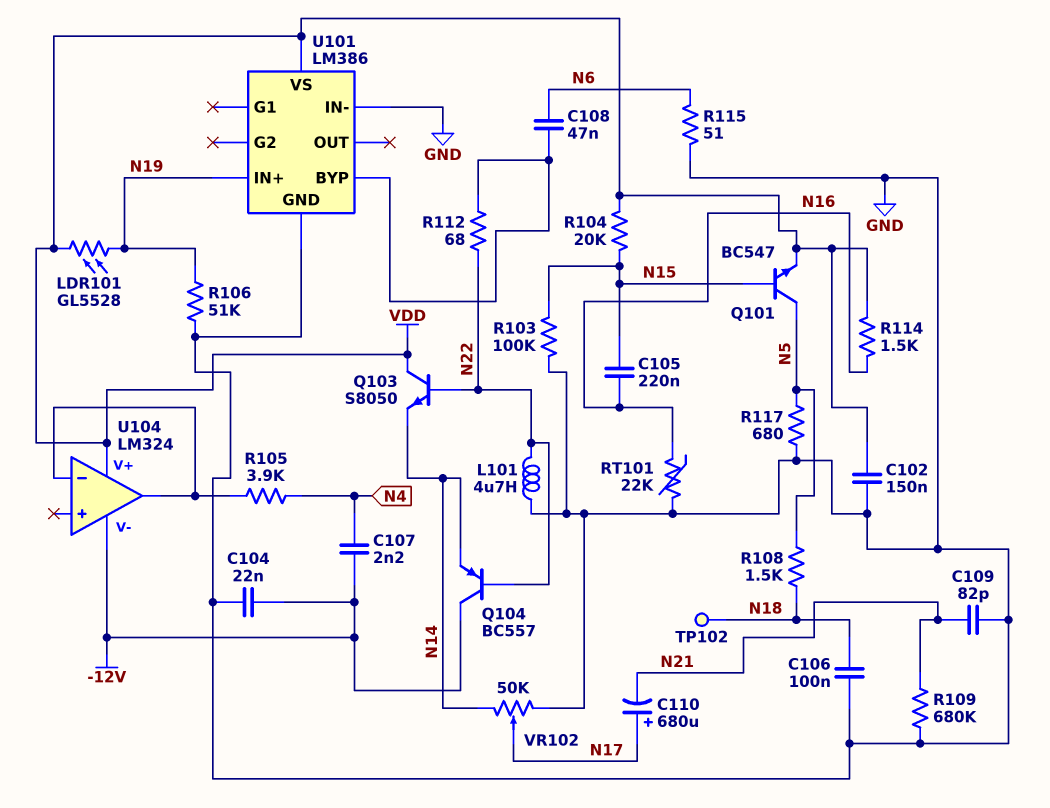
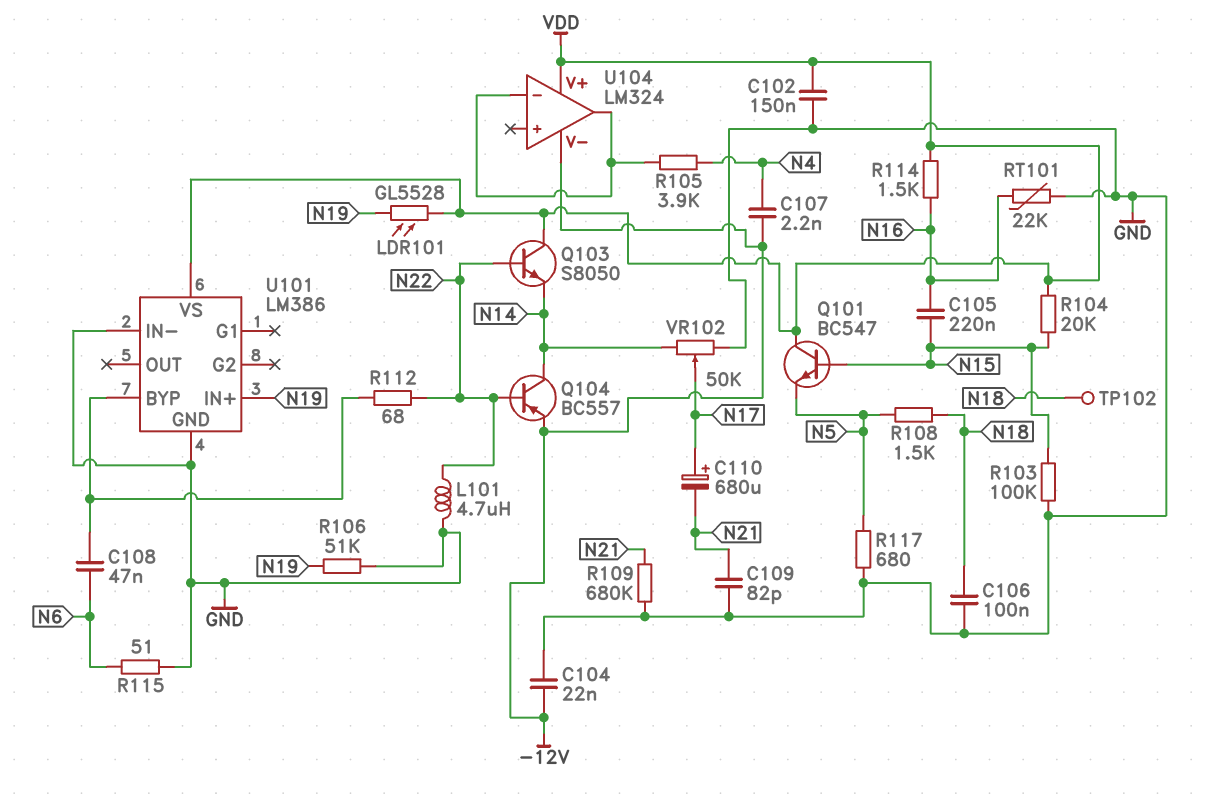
Q101: NPN BC547 (B N15, C N5, E VDD) -> NPN BC547 (B N15, C VDD, E N5)
Q104: PNP BC557 (B N22, C -12V, E N14) -> PNP BC557 (B N22, C N14, E -12V)

